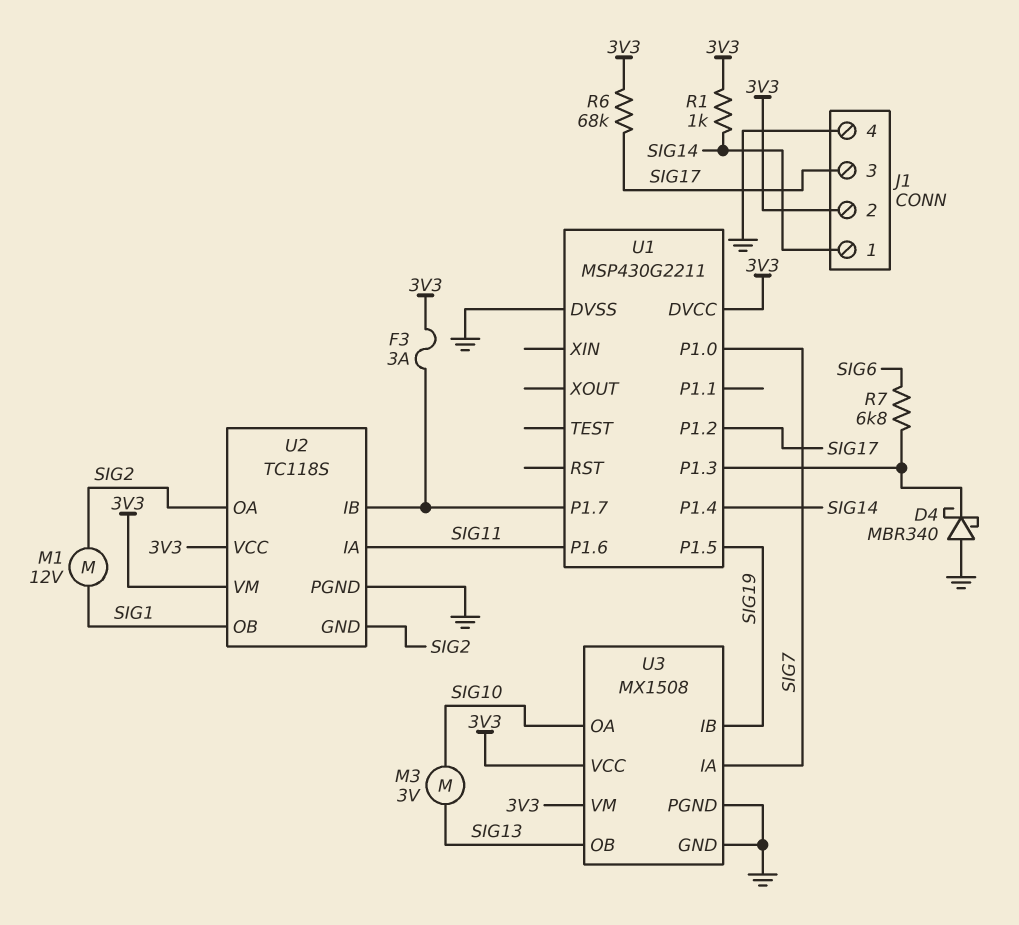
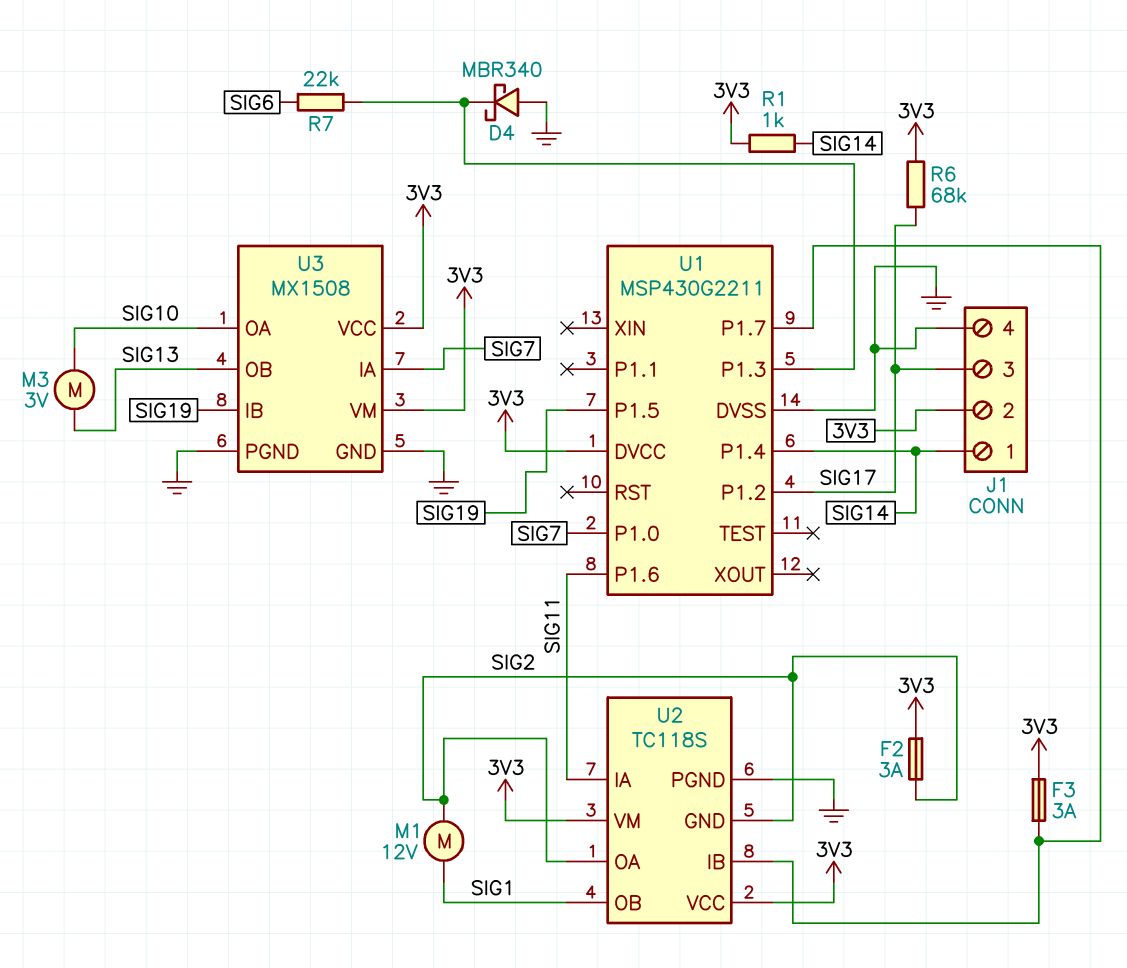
F2: none -> 3A (3V3, SIG2)
R7: 6.8k (SIG6, U1/P1.3) -> 22k (SIG6, U1/P1.3)

